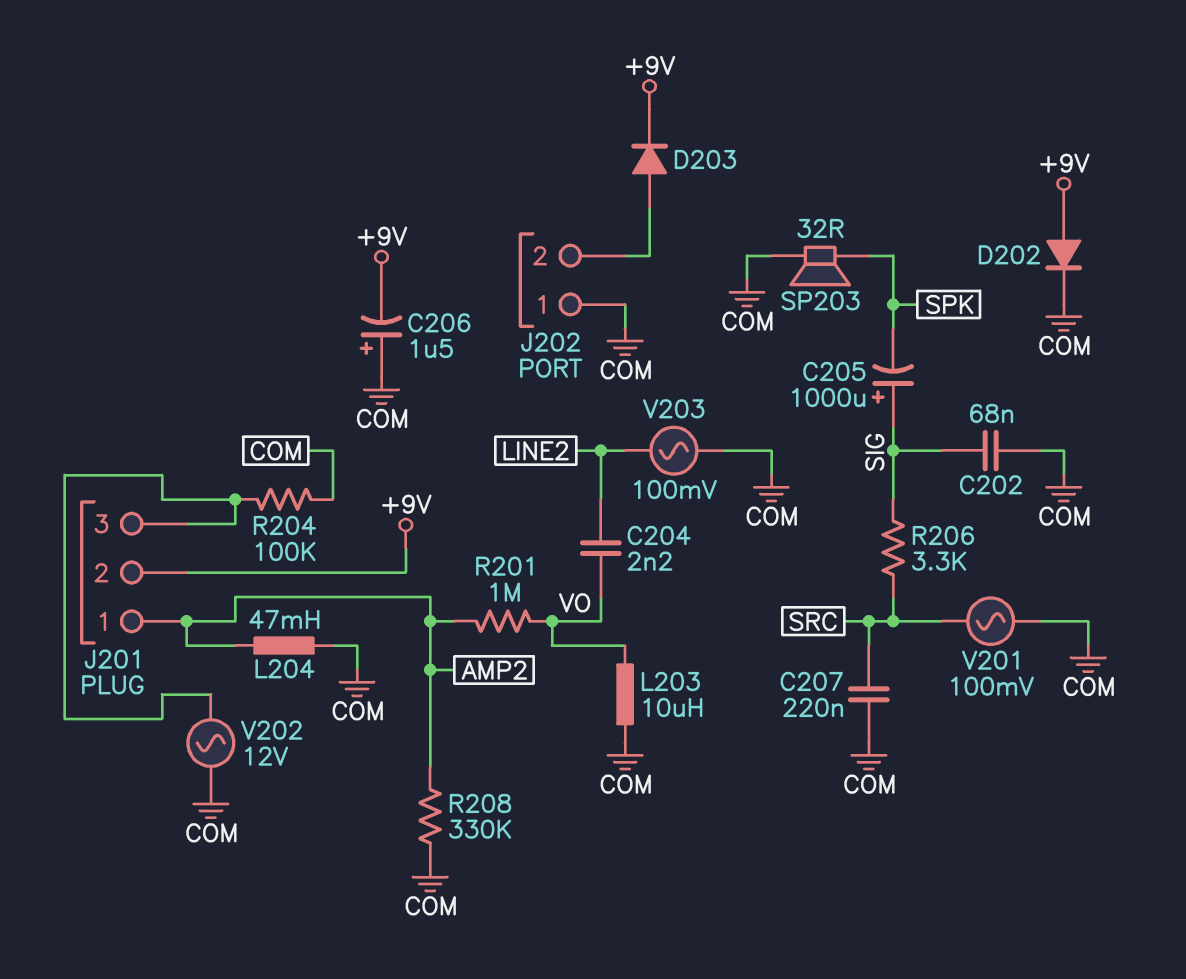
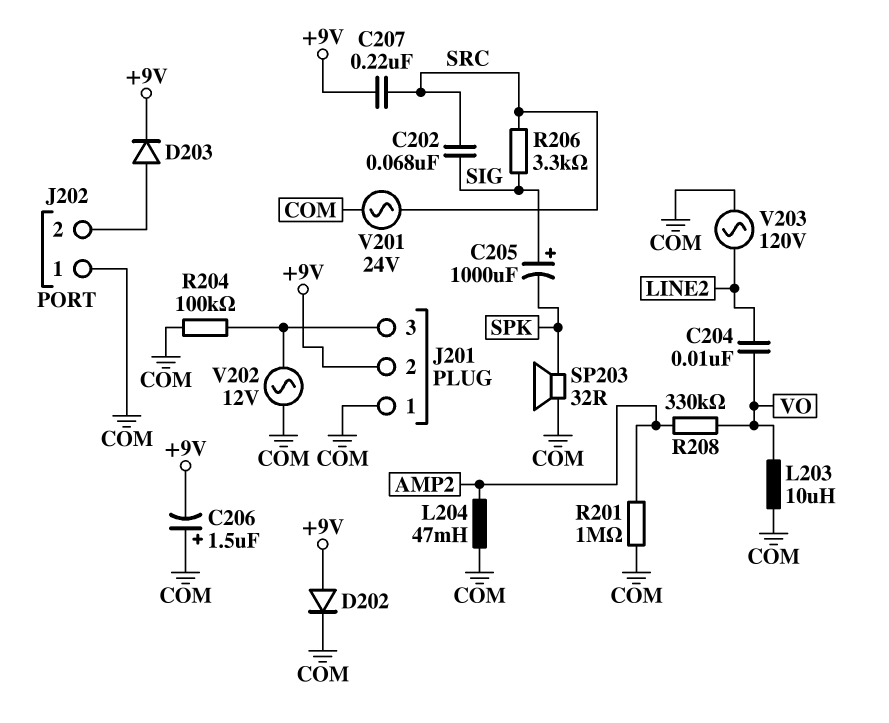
C202: 68nF (COM, SIG) -> 68nF (SIG, SRC)
C204: 2.2nF (LINE2, VO) -> 10nF (LINE2, VO)
C207: 220nF (COM, SRC) -> 220nF (+9V, SRC)
J201 pin 1: AMP2 -> COM
R201: 1M (AMP2, VO) -> 1M (AMP2, COM)
R208: 330k (AMP2, COM) -> 330k (AMP2, VO)
V201: AC 100mV (COM, SRC) -> AC 24V (COM, SRC)
V203: AC 100mV (COM, LINE2) -> AC 120V (COM, LINE2)

